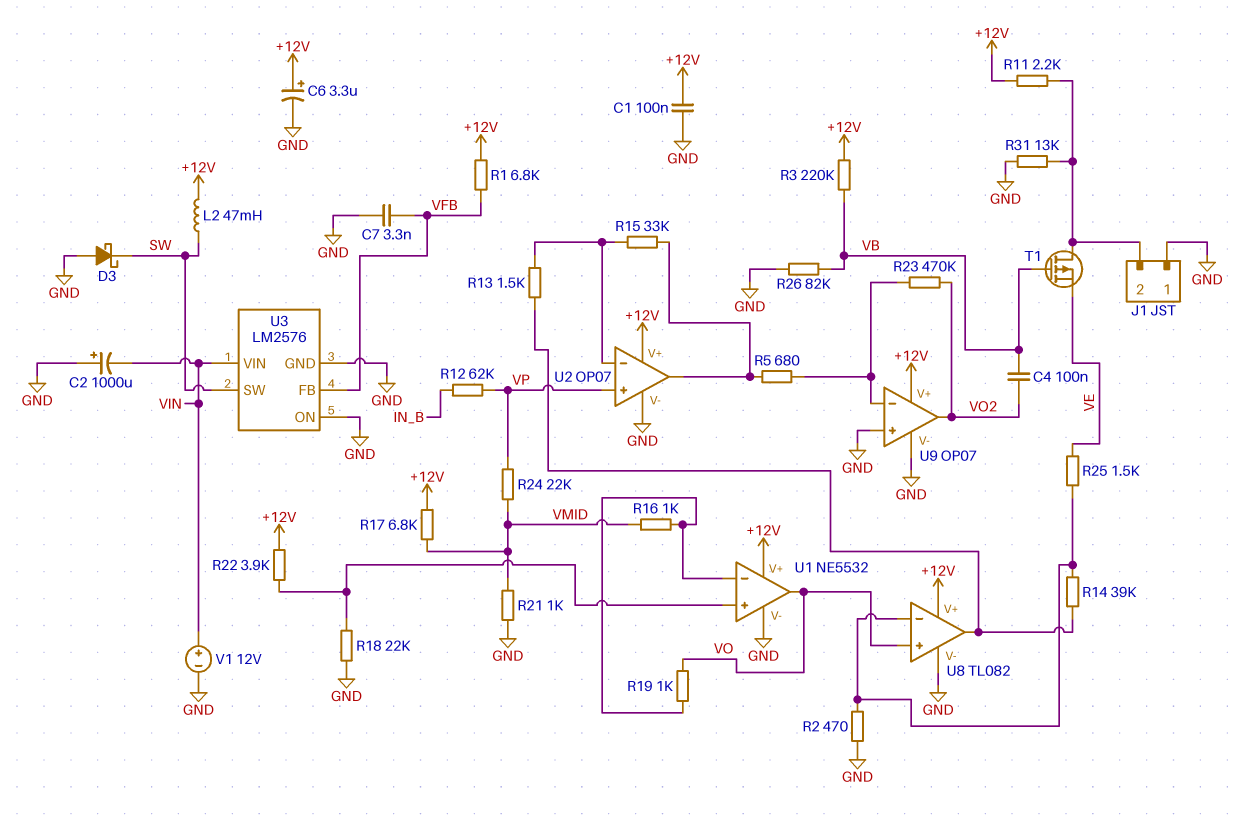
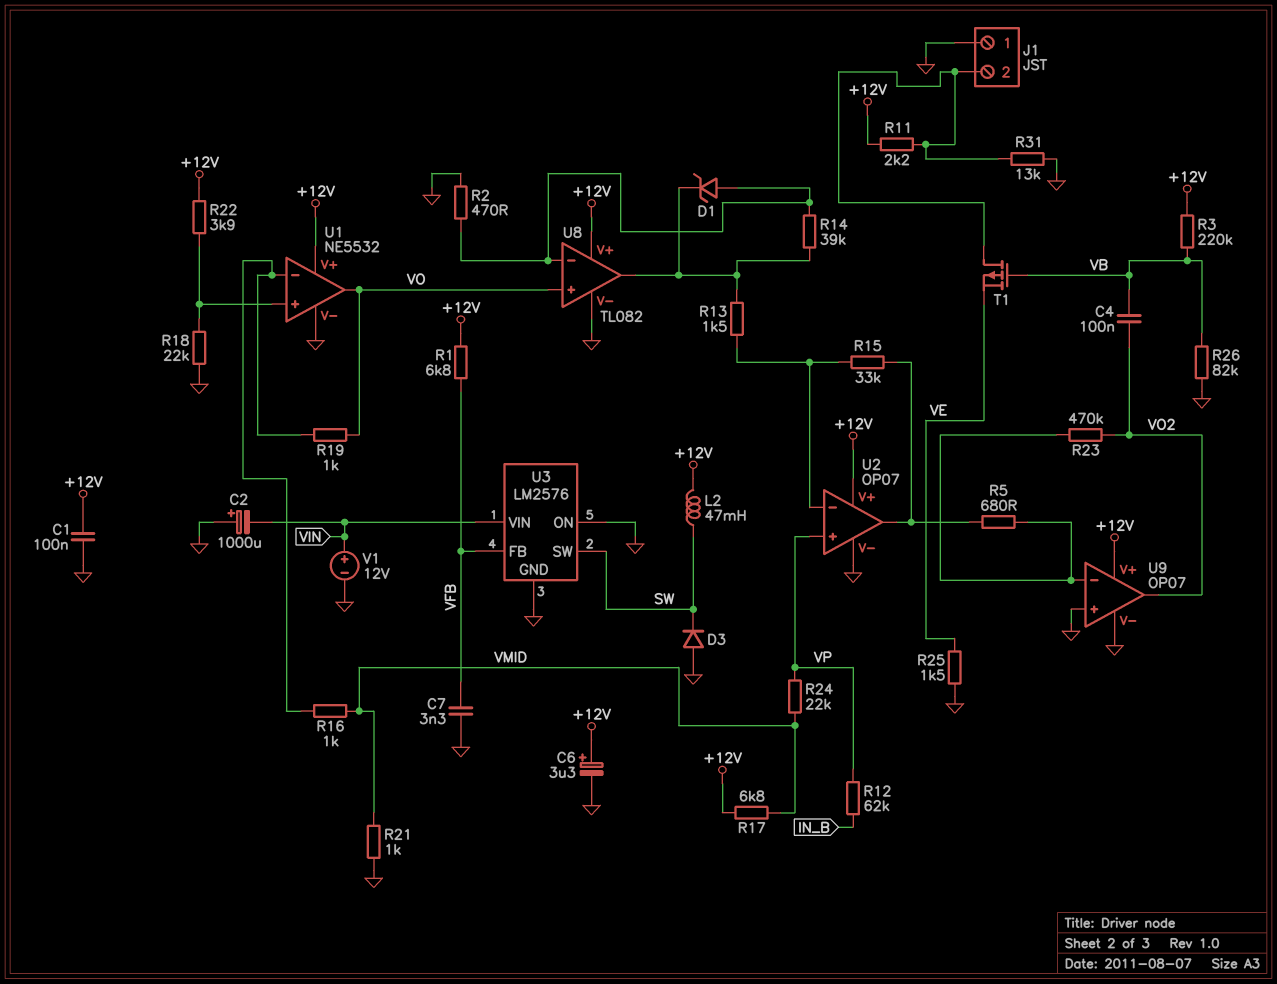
D1: none -> zener (A U8/in-, K U8/out)
D3: schottky (A GND, K SW) -> diode (A GND, K SW)
R25: 1.5k (U8/in-, VE) -> 1.5k (GND, VE)

